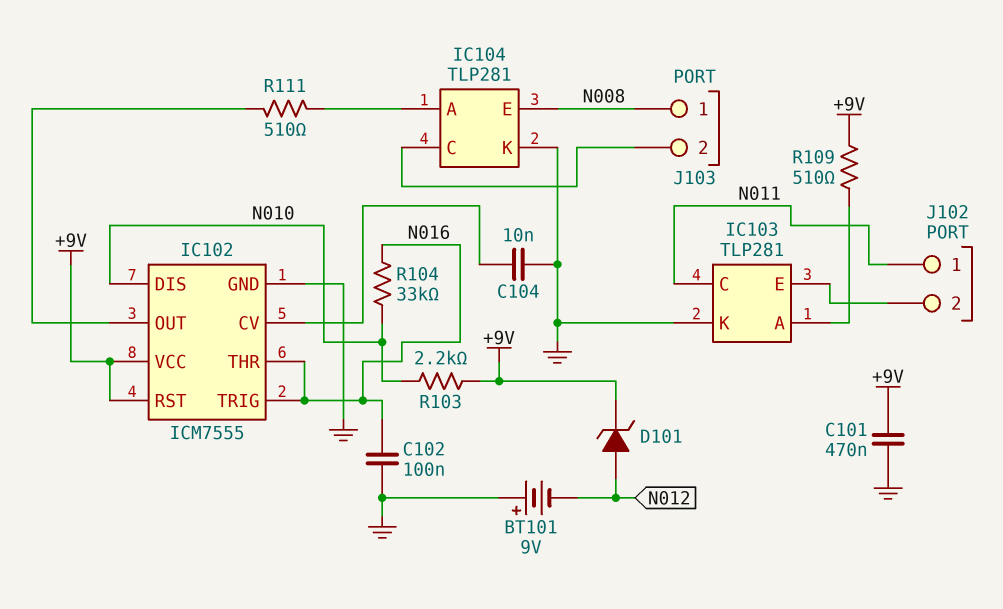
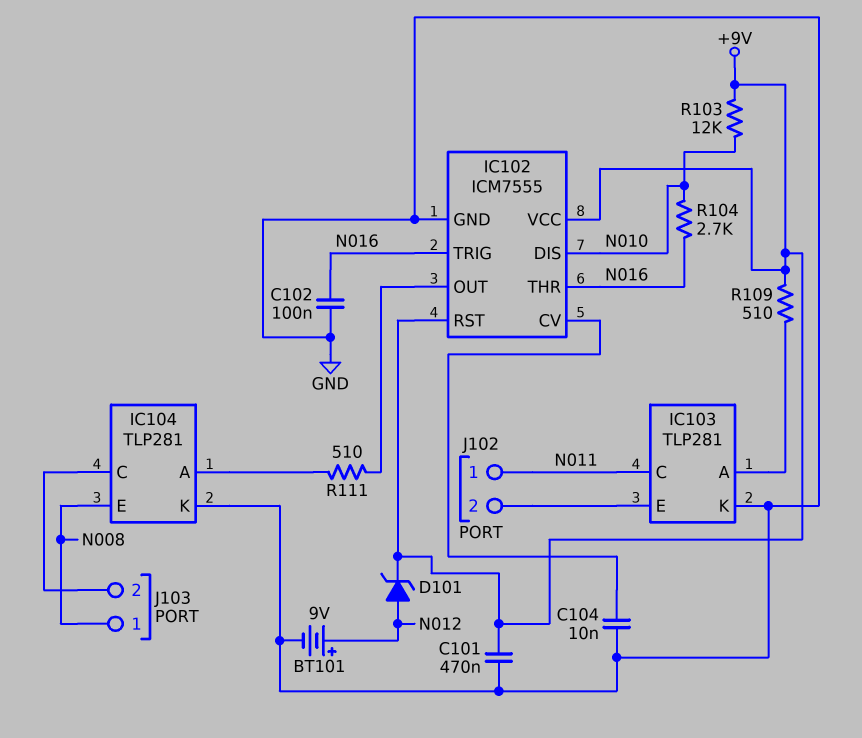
BT101: 9V (plus GND, minus N012) -> 9V (plus N012, minus GND)
R103: 2.2k (+9V, N010) -> 12k (+9V, N010)
R104: 33k (N010, N016) -> 2.7k (N010, N016)

